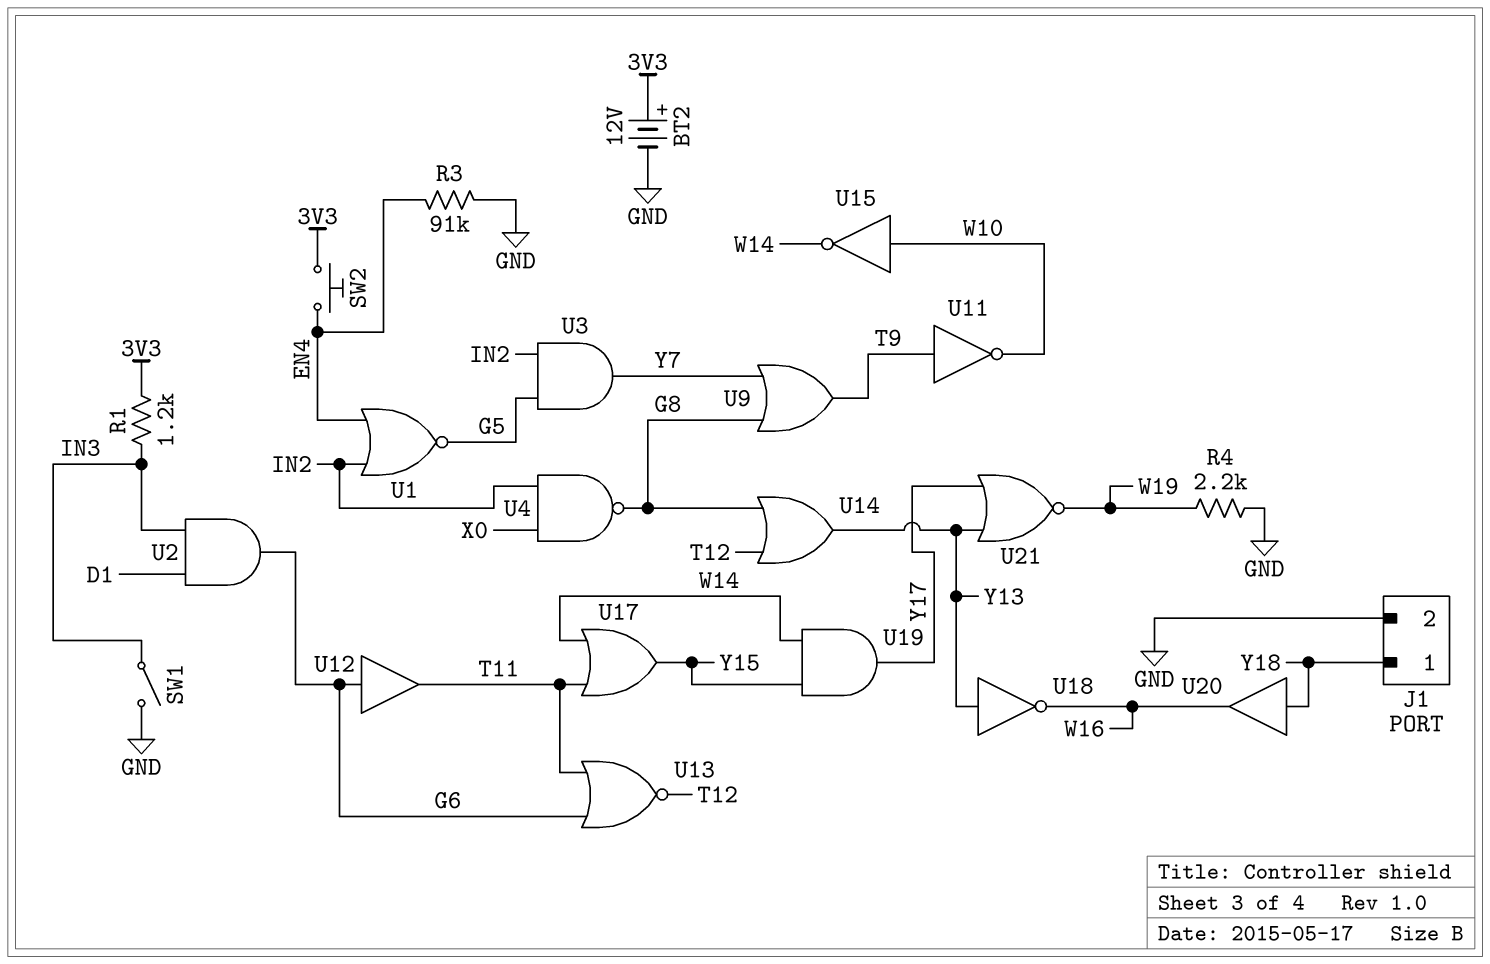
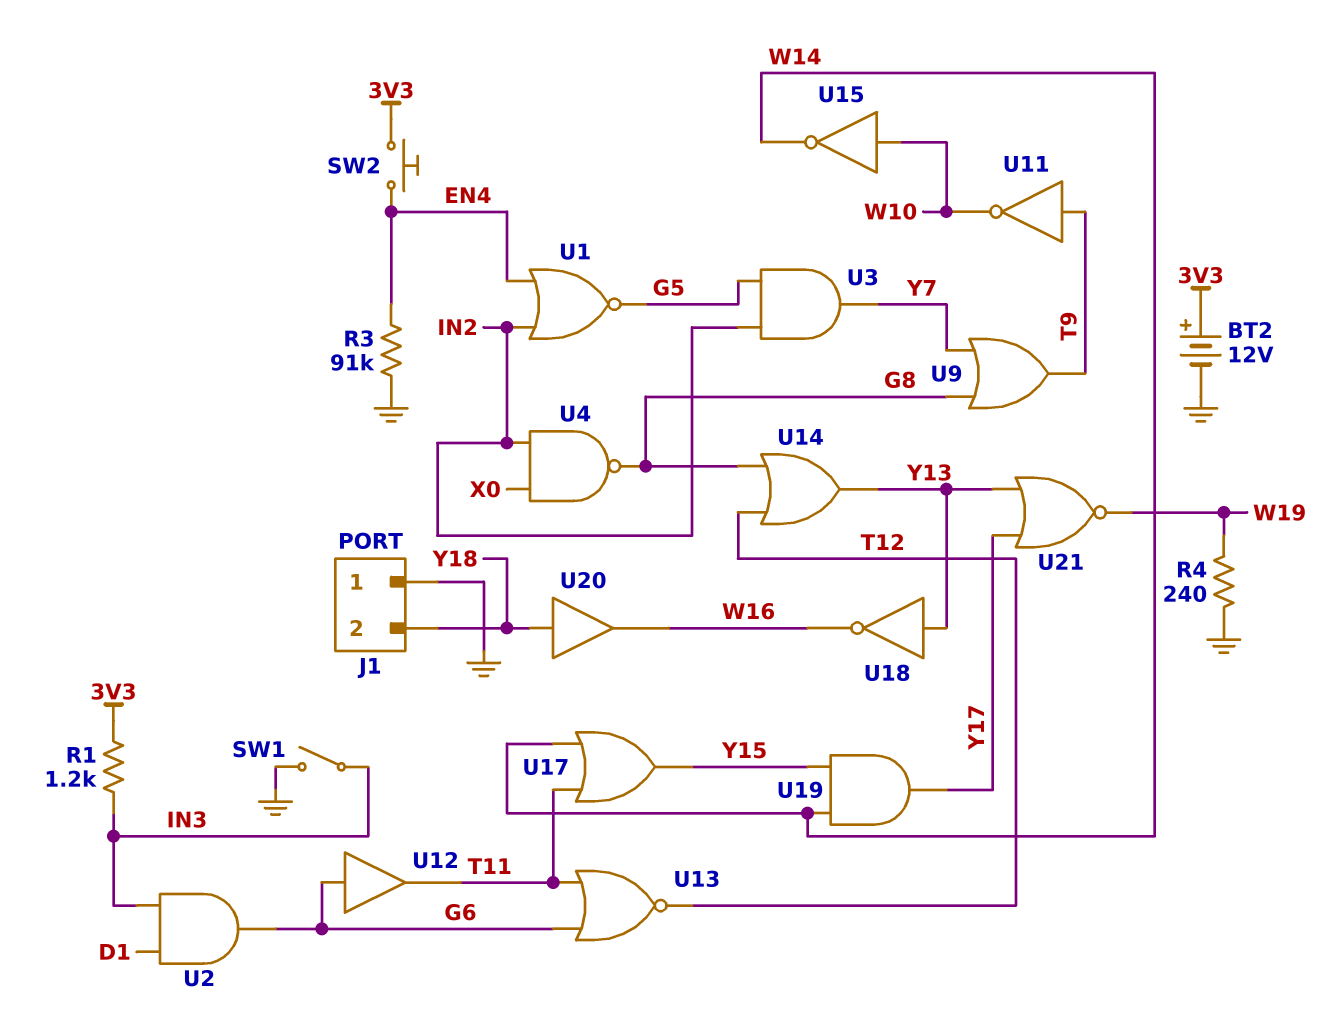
J1 pin 1: Y18 -> GND
J1 pin 2: GND -> Y18
R4: 2.2k (GND, W19) -> 240 (GND, W19)

